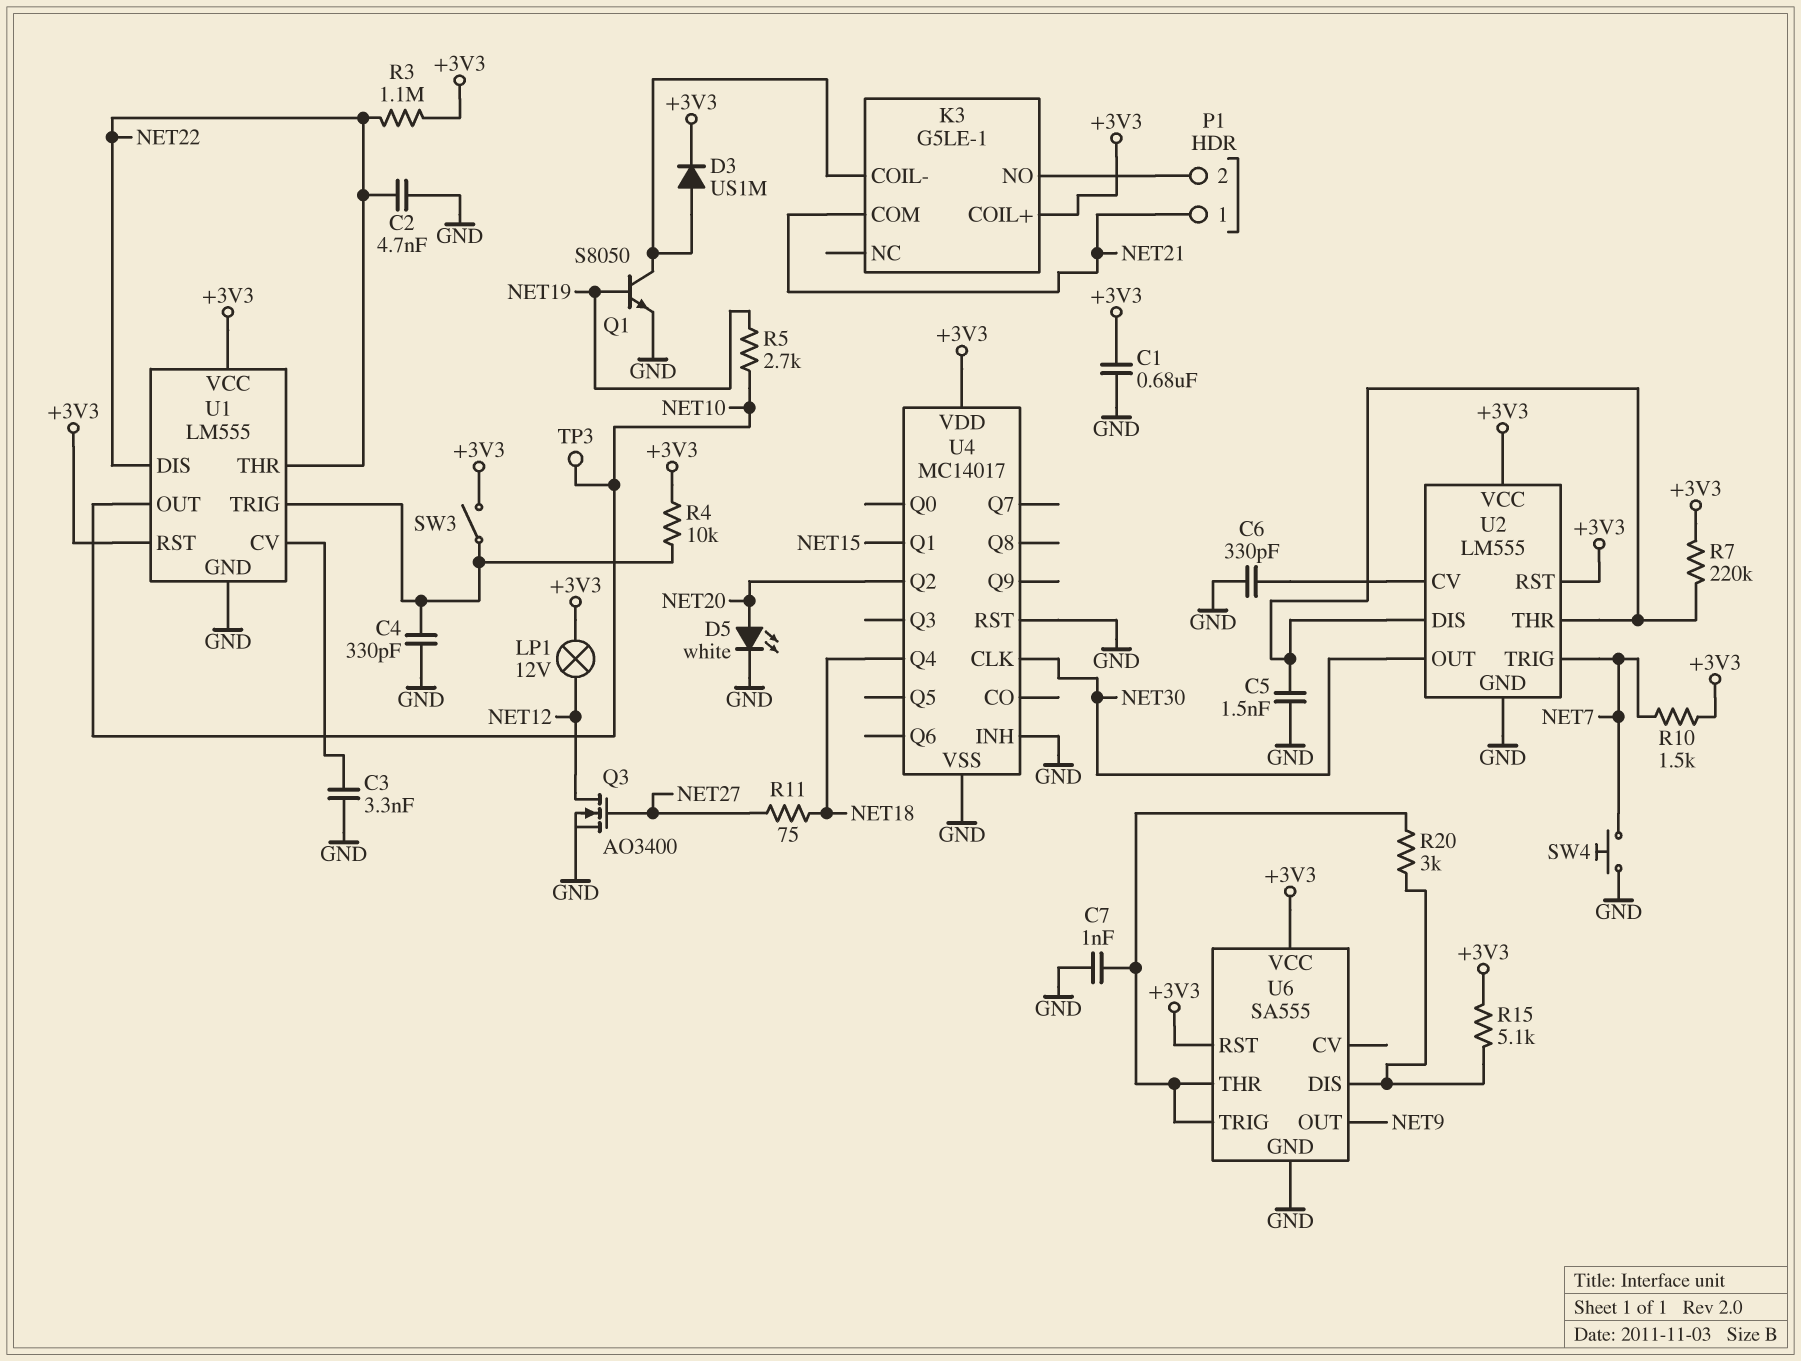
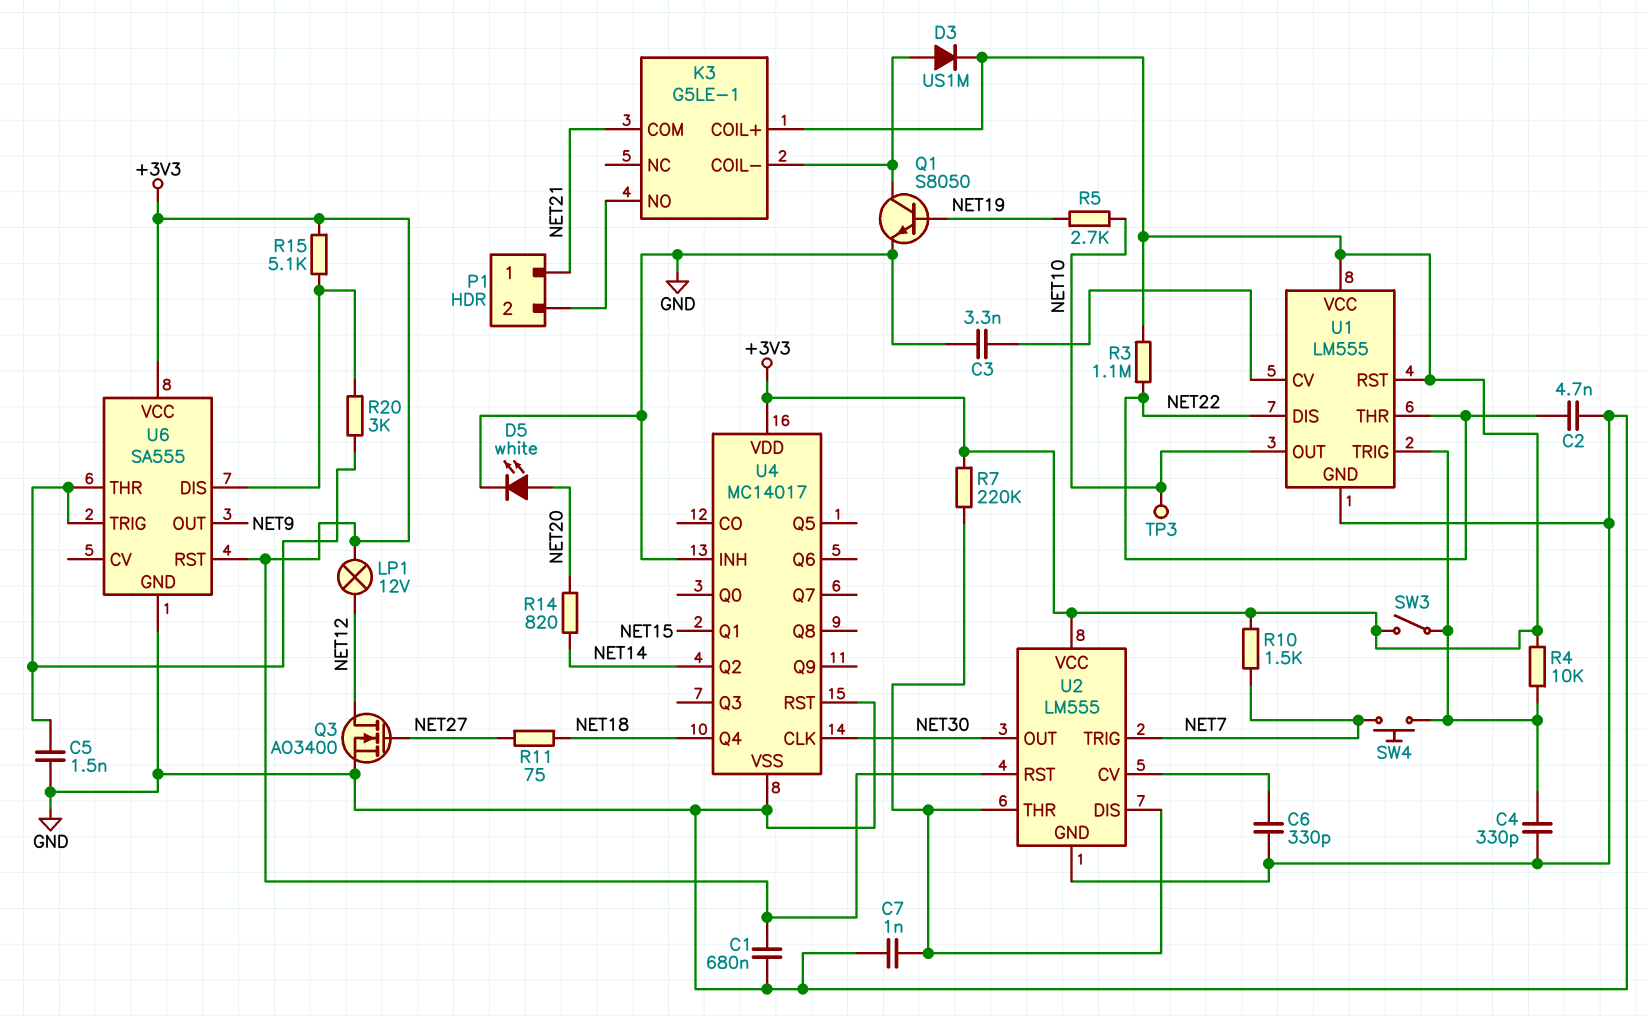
C5: 1.5nF (GND, U2/DIS) -> 1.5nF (GND, U6/THR)
C7: 1nF (GND, U6/THR) -> 1nF (GND, U2/DIS)
R14: none -> 820 (NET14, NET20)
SW4: button (GND, NET7) -> button (NET7, U1/TRIG)
U4 pin Q2: NET20 -> NET14

